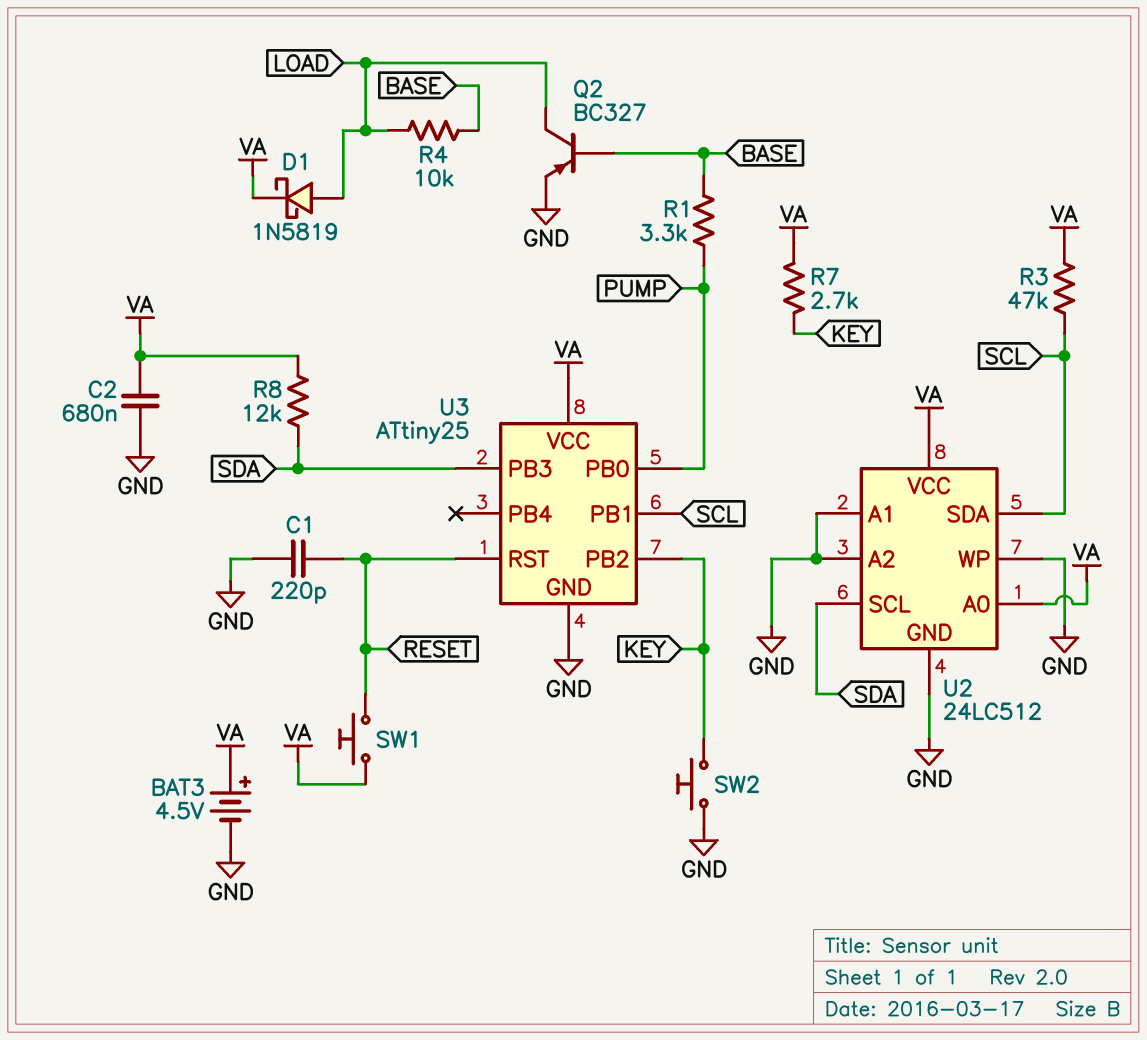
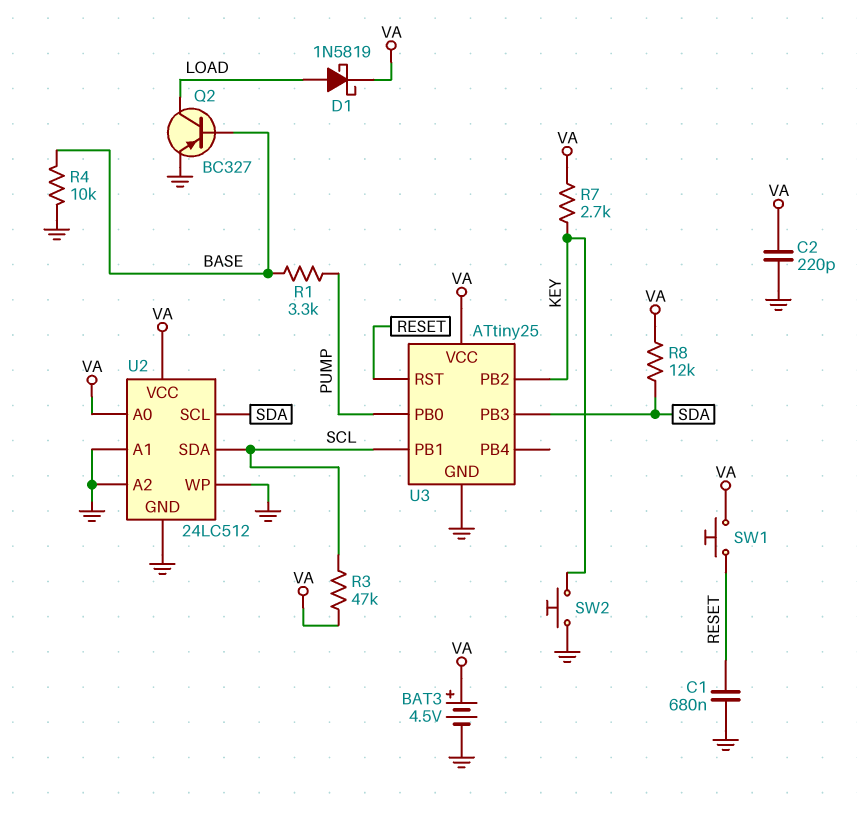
C1: 220pF (GND, RESET) -> 680nF (GND, RESET)
C2: 680nF (GND, VA) -> 220pF (GND, VA)
R4: 10k (BASE, LOAD) -> 10k (BASE, GND)

